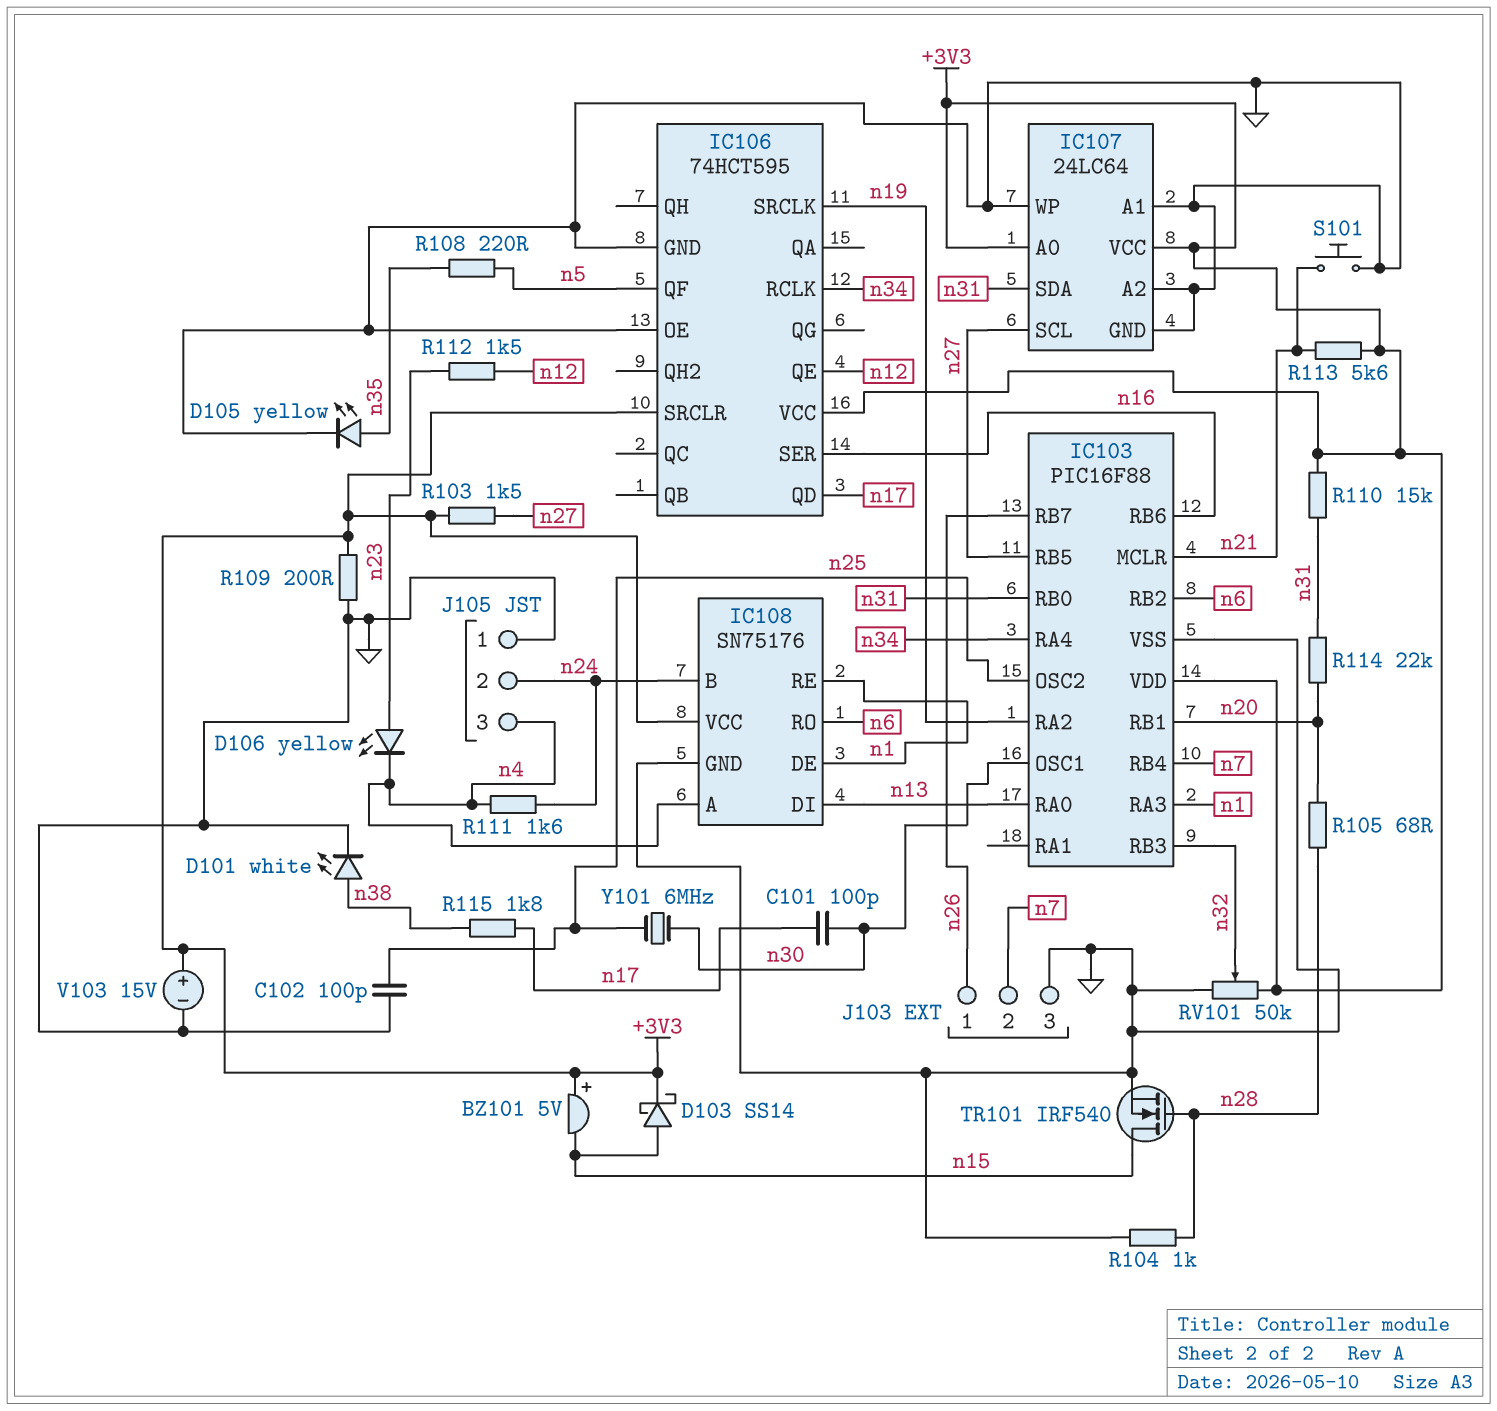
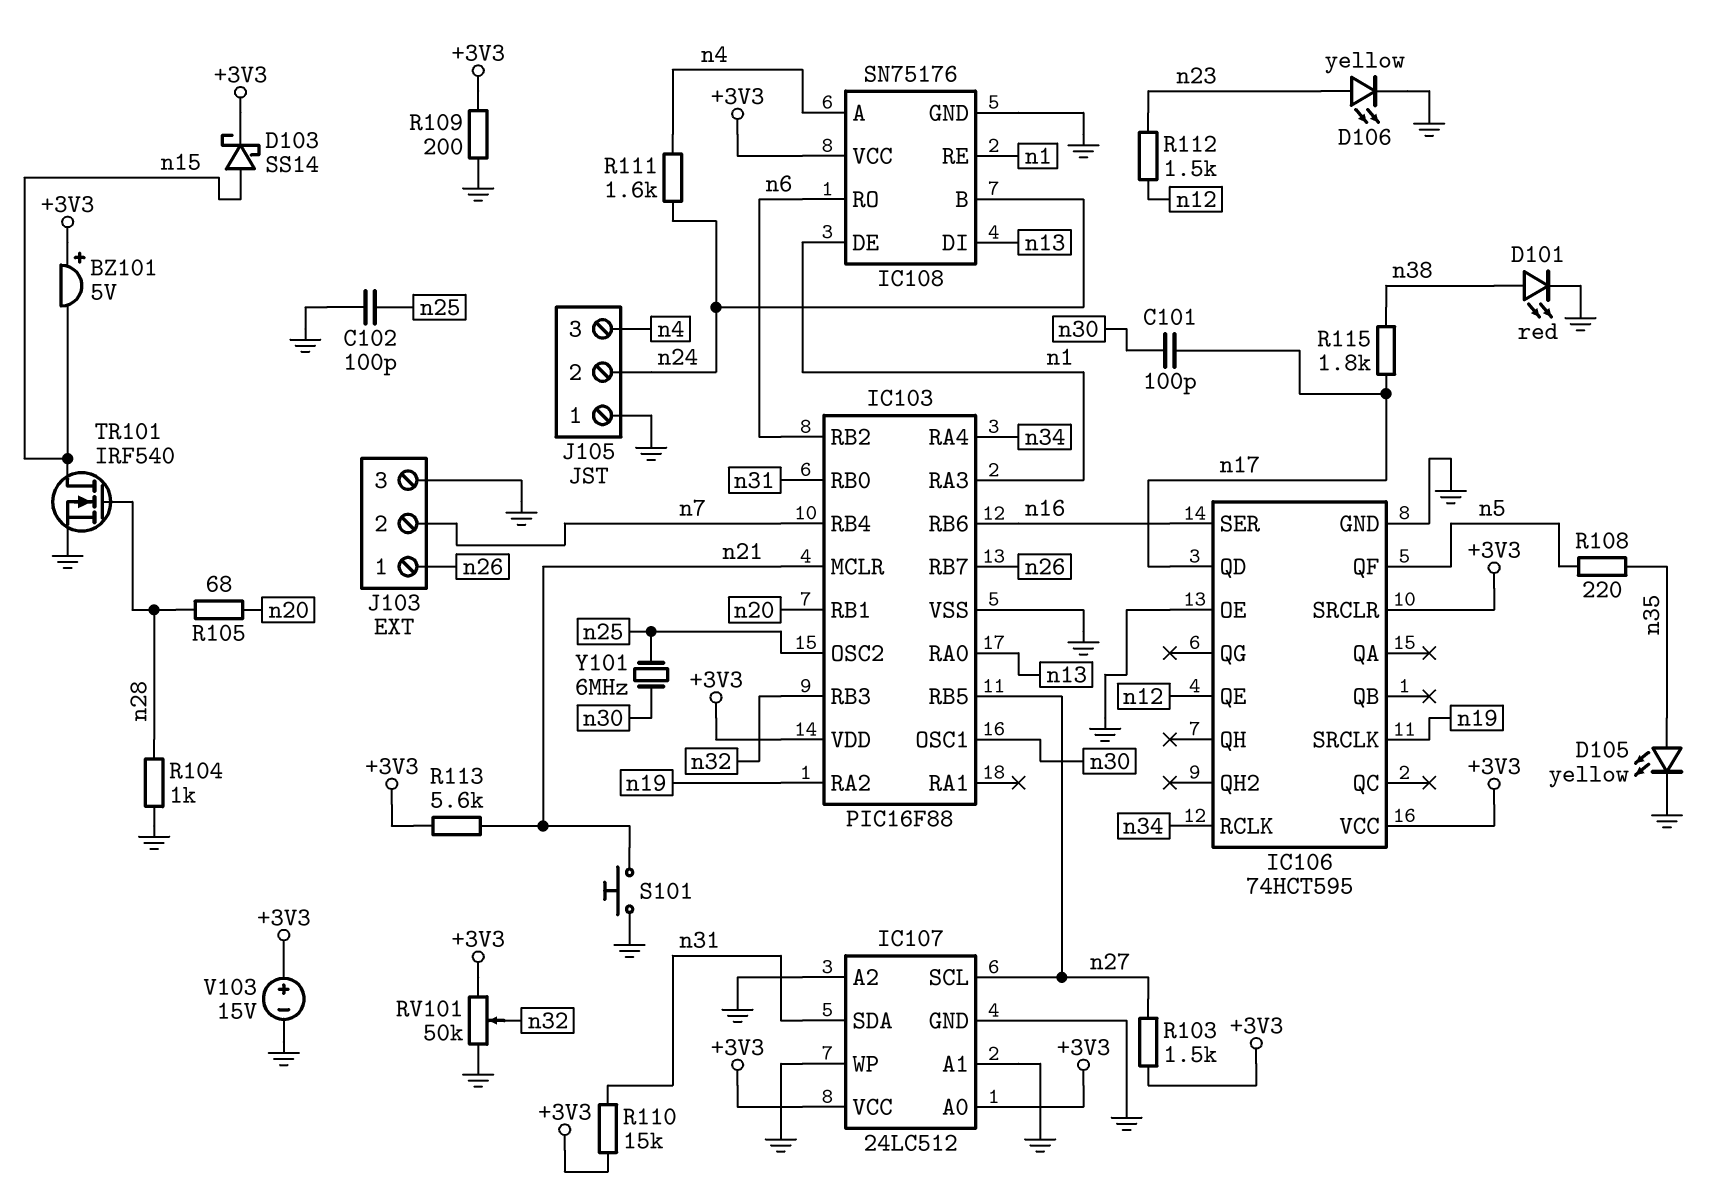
D101: LED white (A n38, K GND) -> LED red (A n38, K GND)
D106: LED yellow (A n23, K n4) -> LED yellow (A n23, K GND)
IC107: 24LC64 -> 24LC512
R114: 22k (n20, n31) -> none

